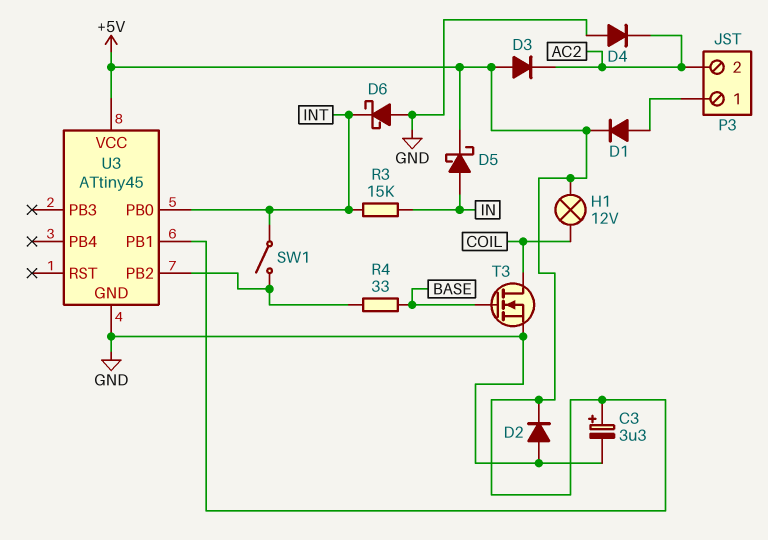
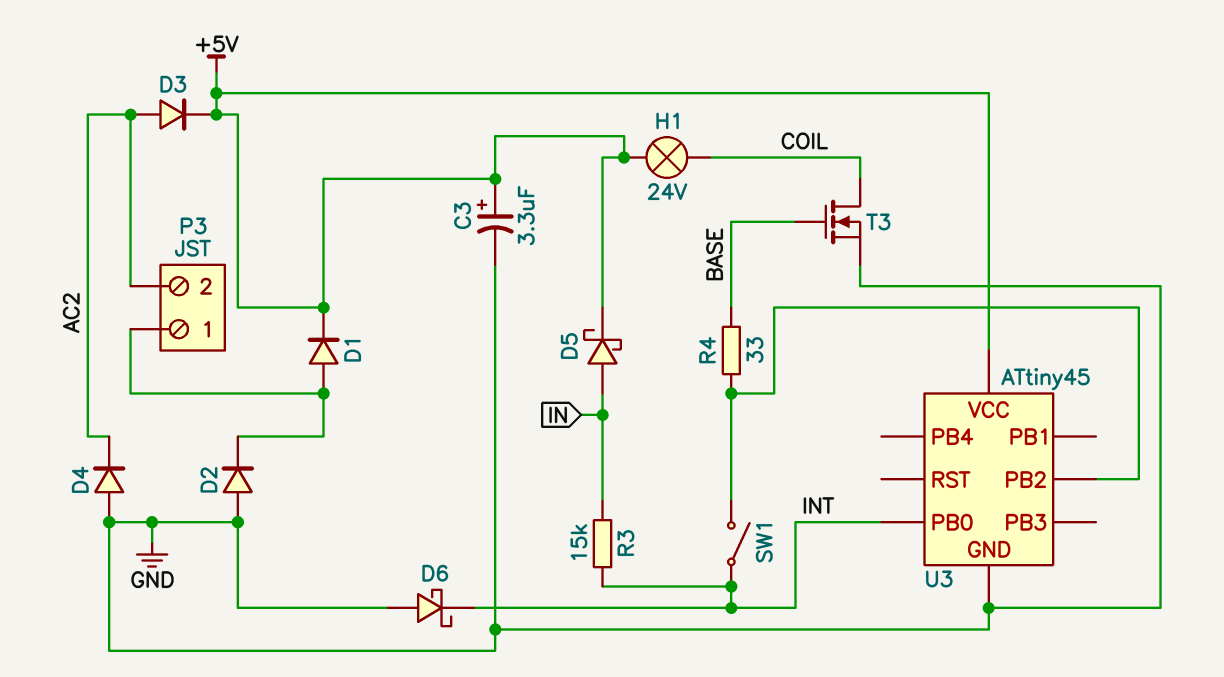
D2: diode (A GND, K +5V) -> diode (A GND, K P3/1)
D3: diode (A +5V, K AC2) -> diode (A AC2, K +5V)
H1: lamp 12V (+5V, COIL) -> lamp 24V (+5V, COIL)
U3 pin PB1: +5V -> none

